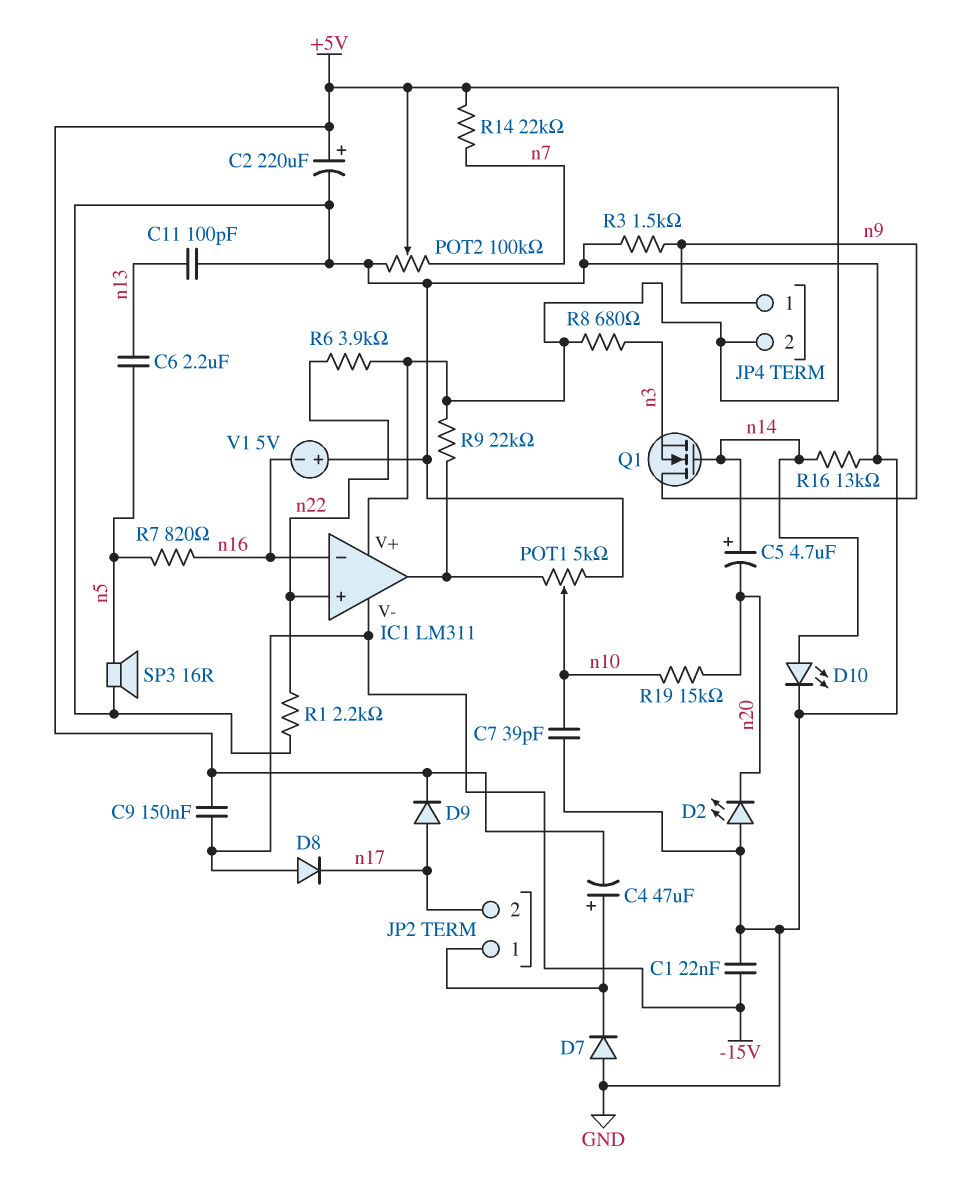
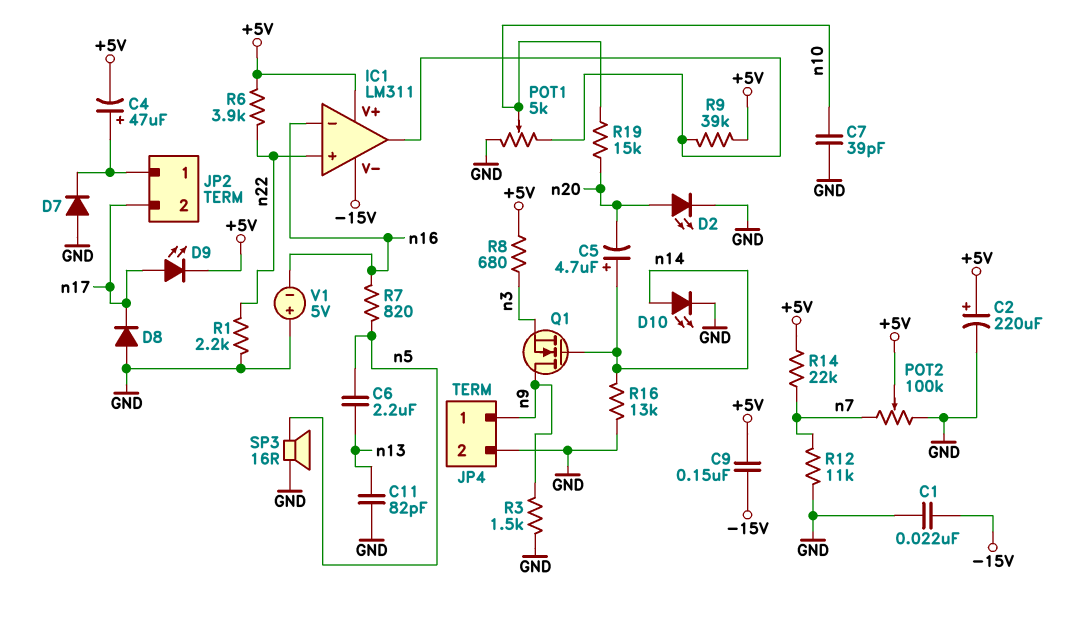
C11: 100pF (GND, n13) -> 82pF (GND, n13)
D2: LED (A GND, K n20) -> LED (A n20, K GND)
D8: diode (A -15V, K n17) -> diode (A GND, K n17)
D9: diode (A n17, K +5V) -> LED (A n17, K +5V)
JP4 pin 2: +5V -> GND
R9: 22k (+5V, IC1/out) -> 39k (+5V, IC1/out)
R12: none -> 11k (GND, n7)

